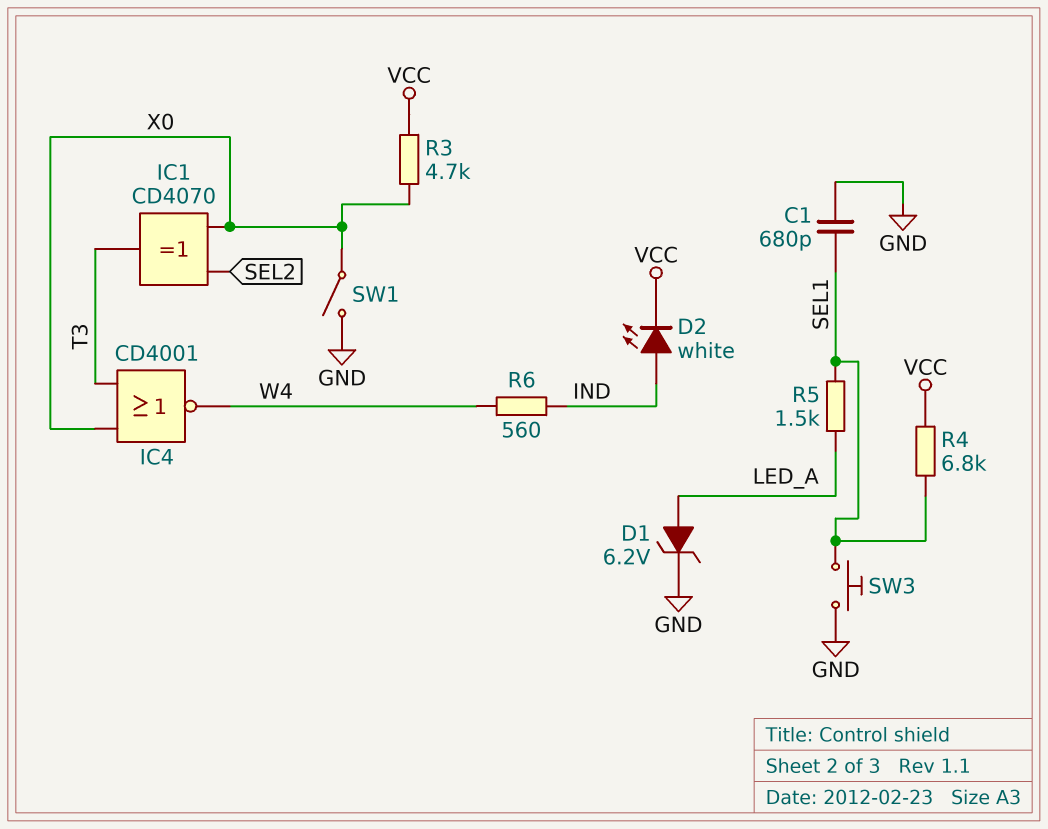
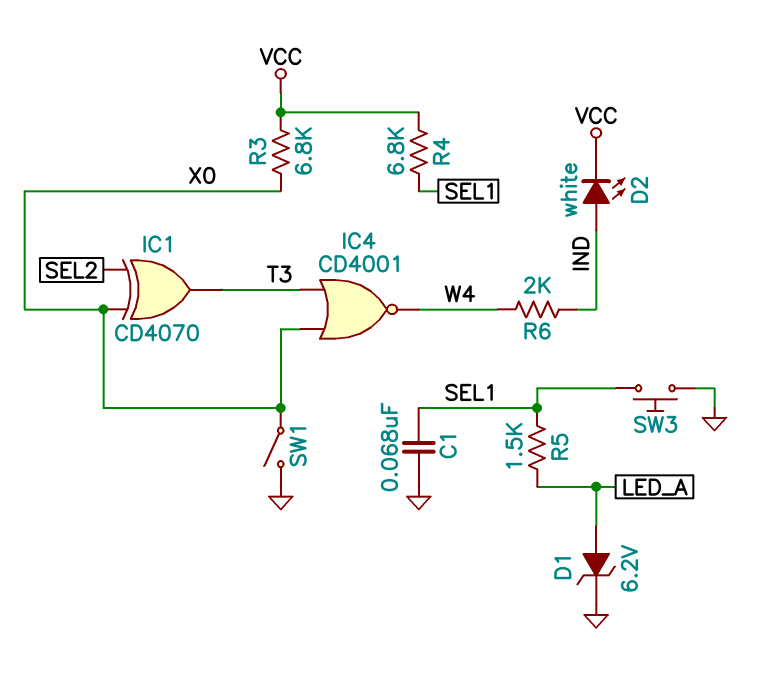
C1: 680pF (GND, SEL1) -> 68nF (GND, SEL1)
R3: 4.7k (VCC, X0) -> 6.8k (VCC, X0)
R6: 560 (IND, W4) -> 2k (IND, W4)

